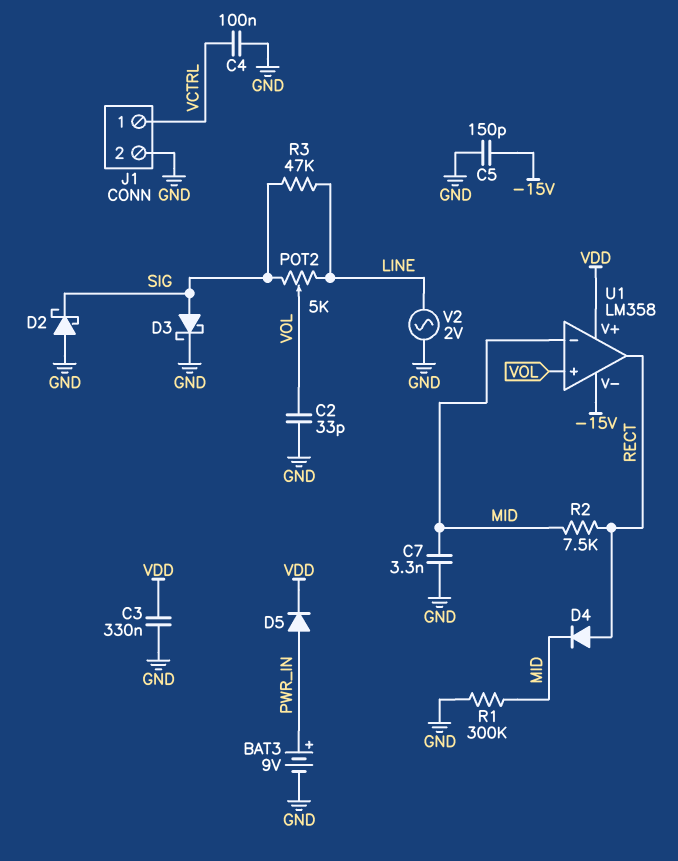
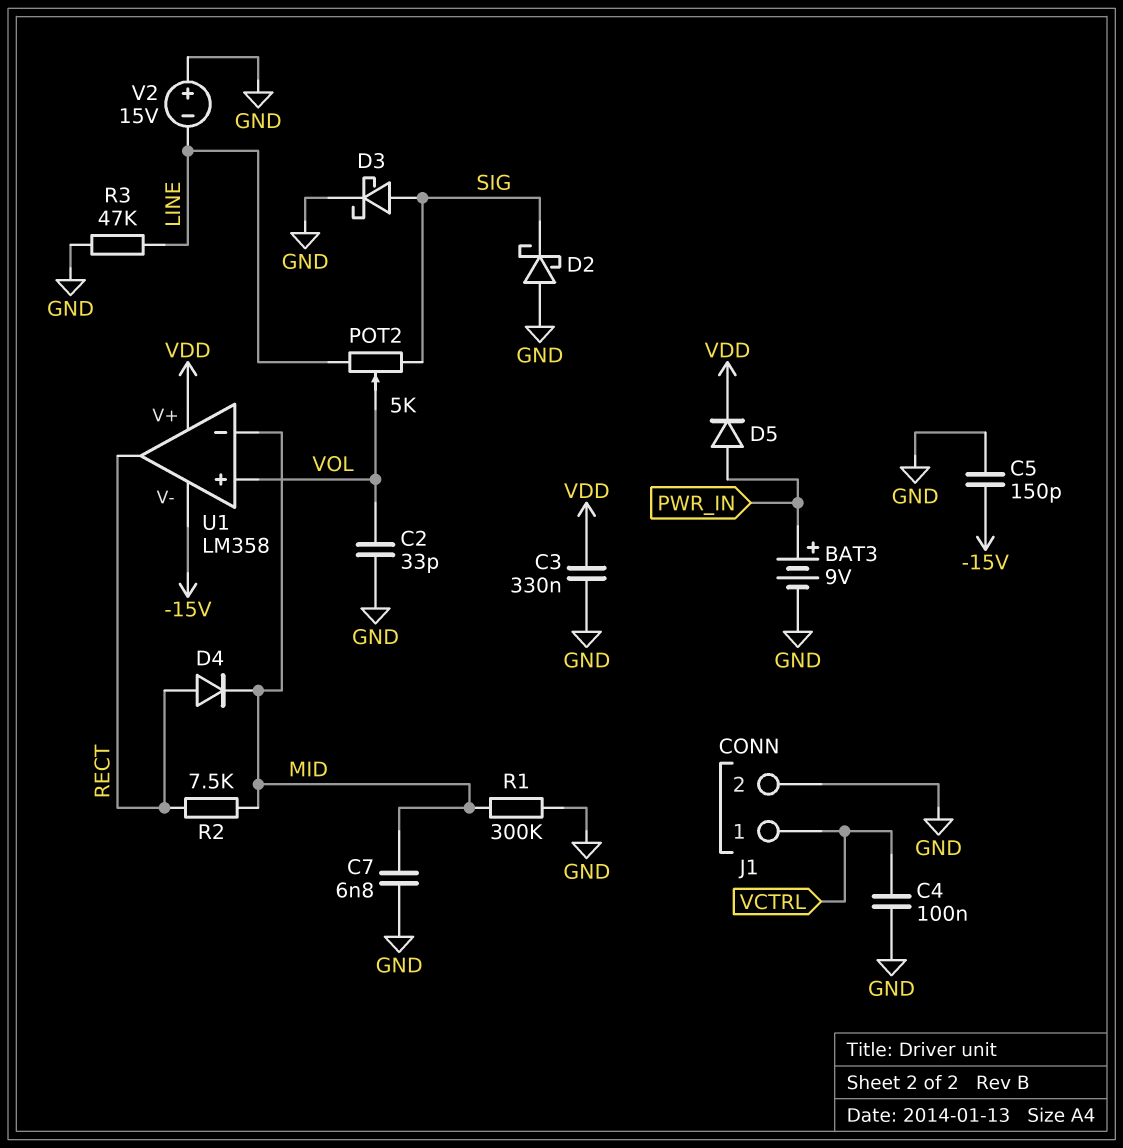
C7: 3.3nF (GND, MID) -> 6.8nF (GND, MID)
R3: 47k (LINE, SIG) -> 47k (GND, LINE)
V2: AC 2V (GND, LINE) -> 15V (plus GND, minus LINE)

